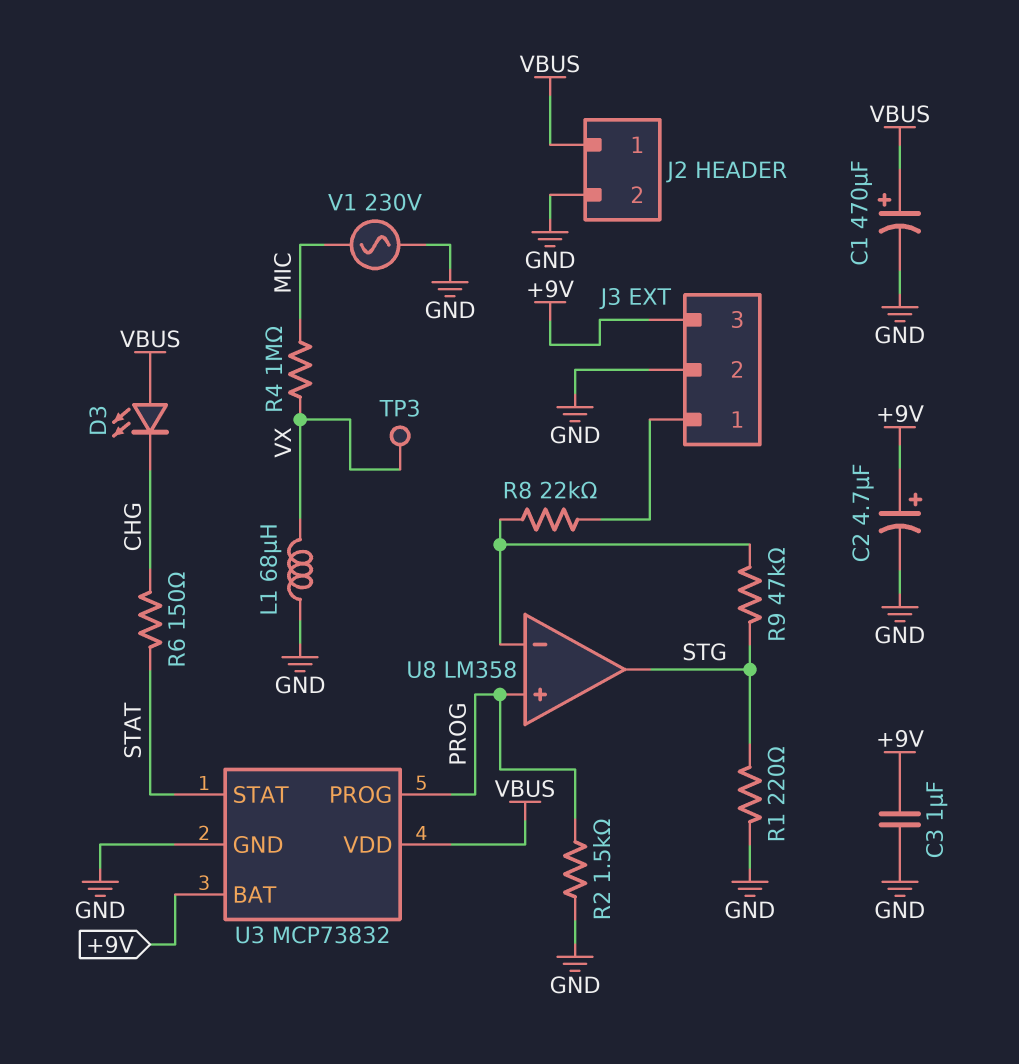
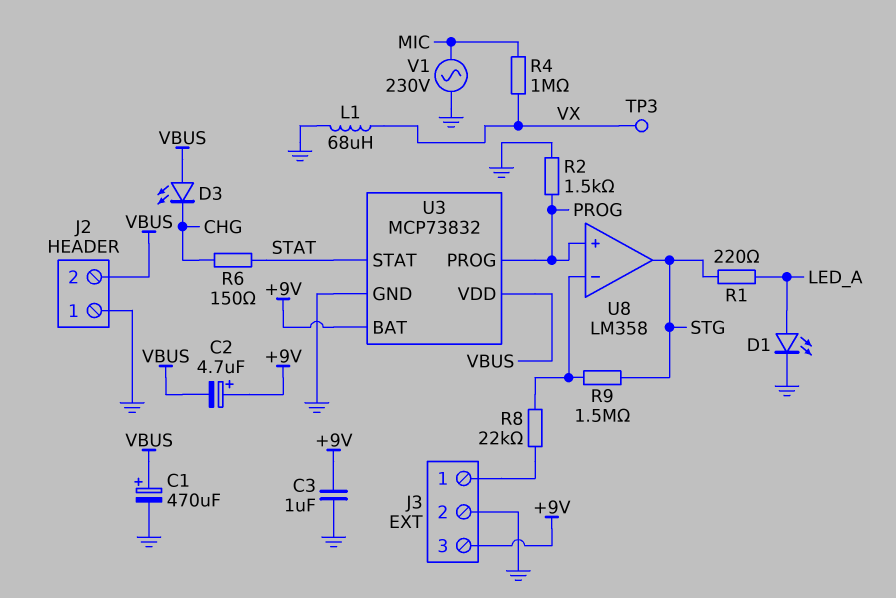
C2: 4.7uF (plus +9V, minus GND) -> 4.7uF (plus +9V, minus VBUS)
D1: none -> LED (A LED_A, K GND)
J2 pin 1: VBUS -> GND
J2 pin 2: GND -> VBUS
R1: 220 (GND, STG) -> 220 (LED_A, STG)
R9: 47k (STG, U8/in-) -> 1.5M (STG, U8/in-)

